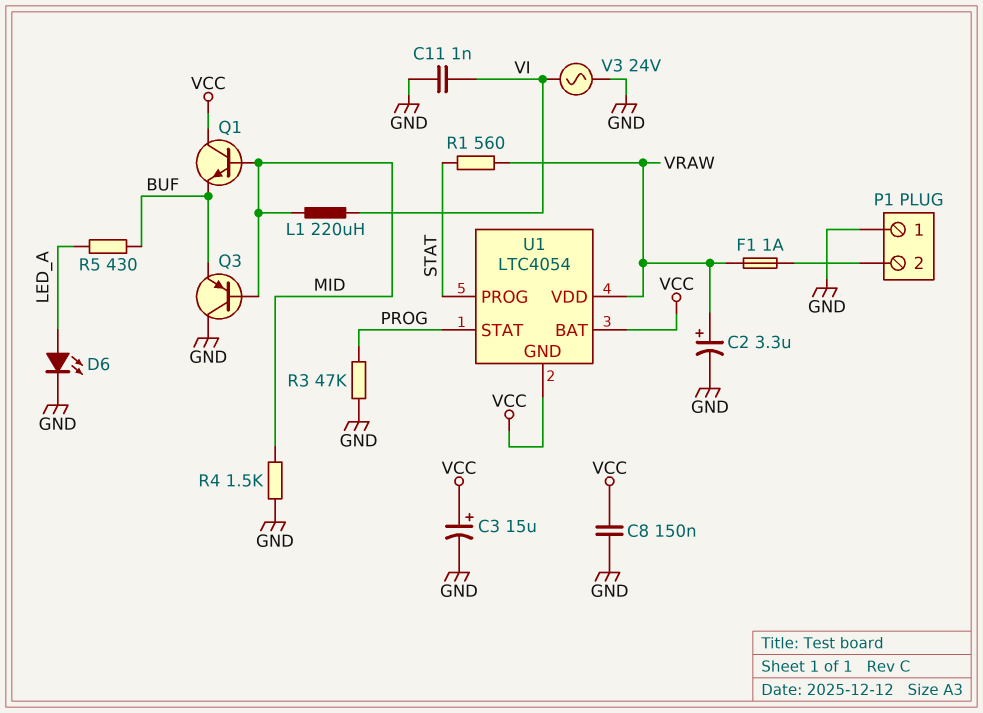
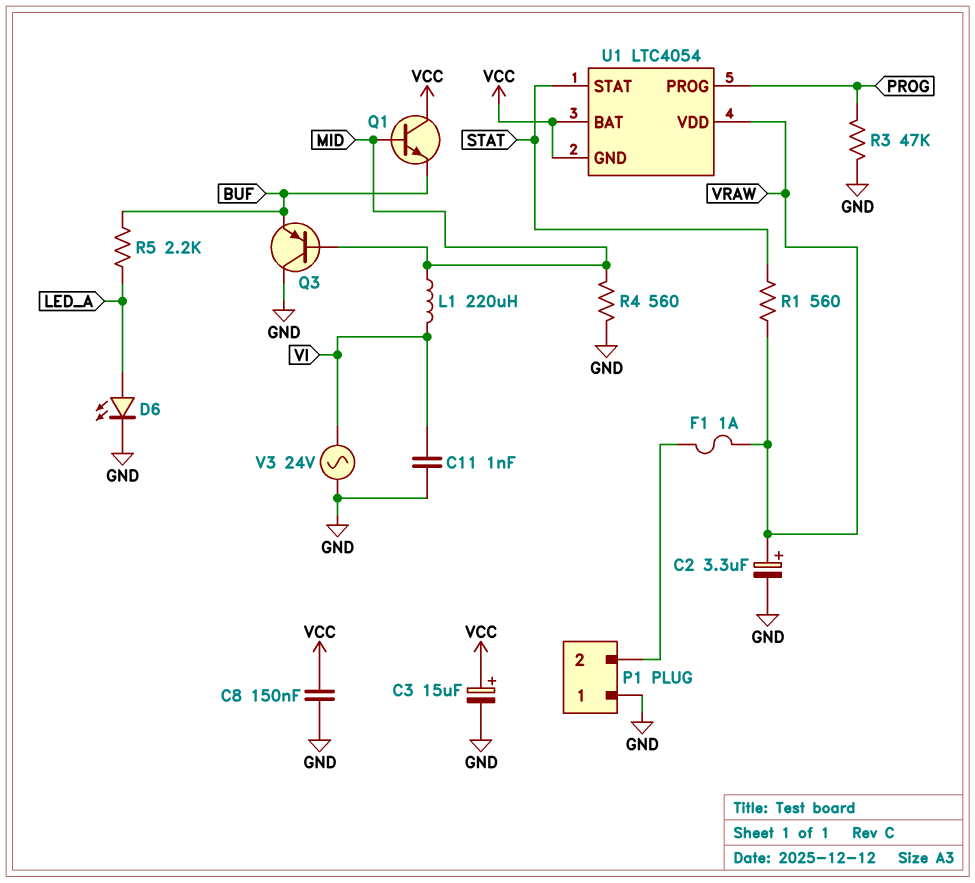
R4: 1.5k (GND, MID) -> 560 (GND, MID)
R5: 430 (BUF, LED_A) -> 2.2k (BUF, LED_A)
U1 pin PROG: STAT -> PROG
U1 pin STAT: PROG -> STAT

